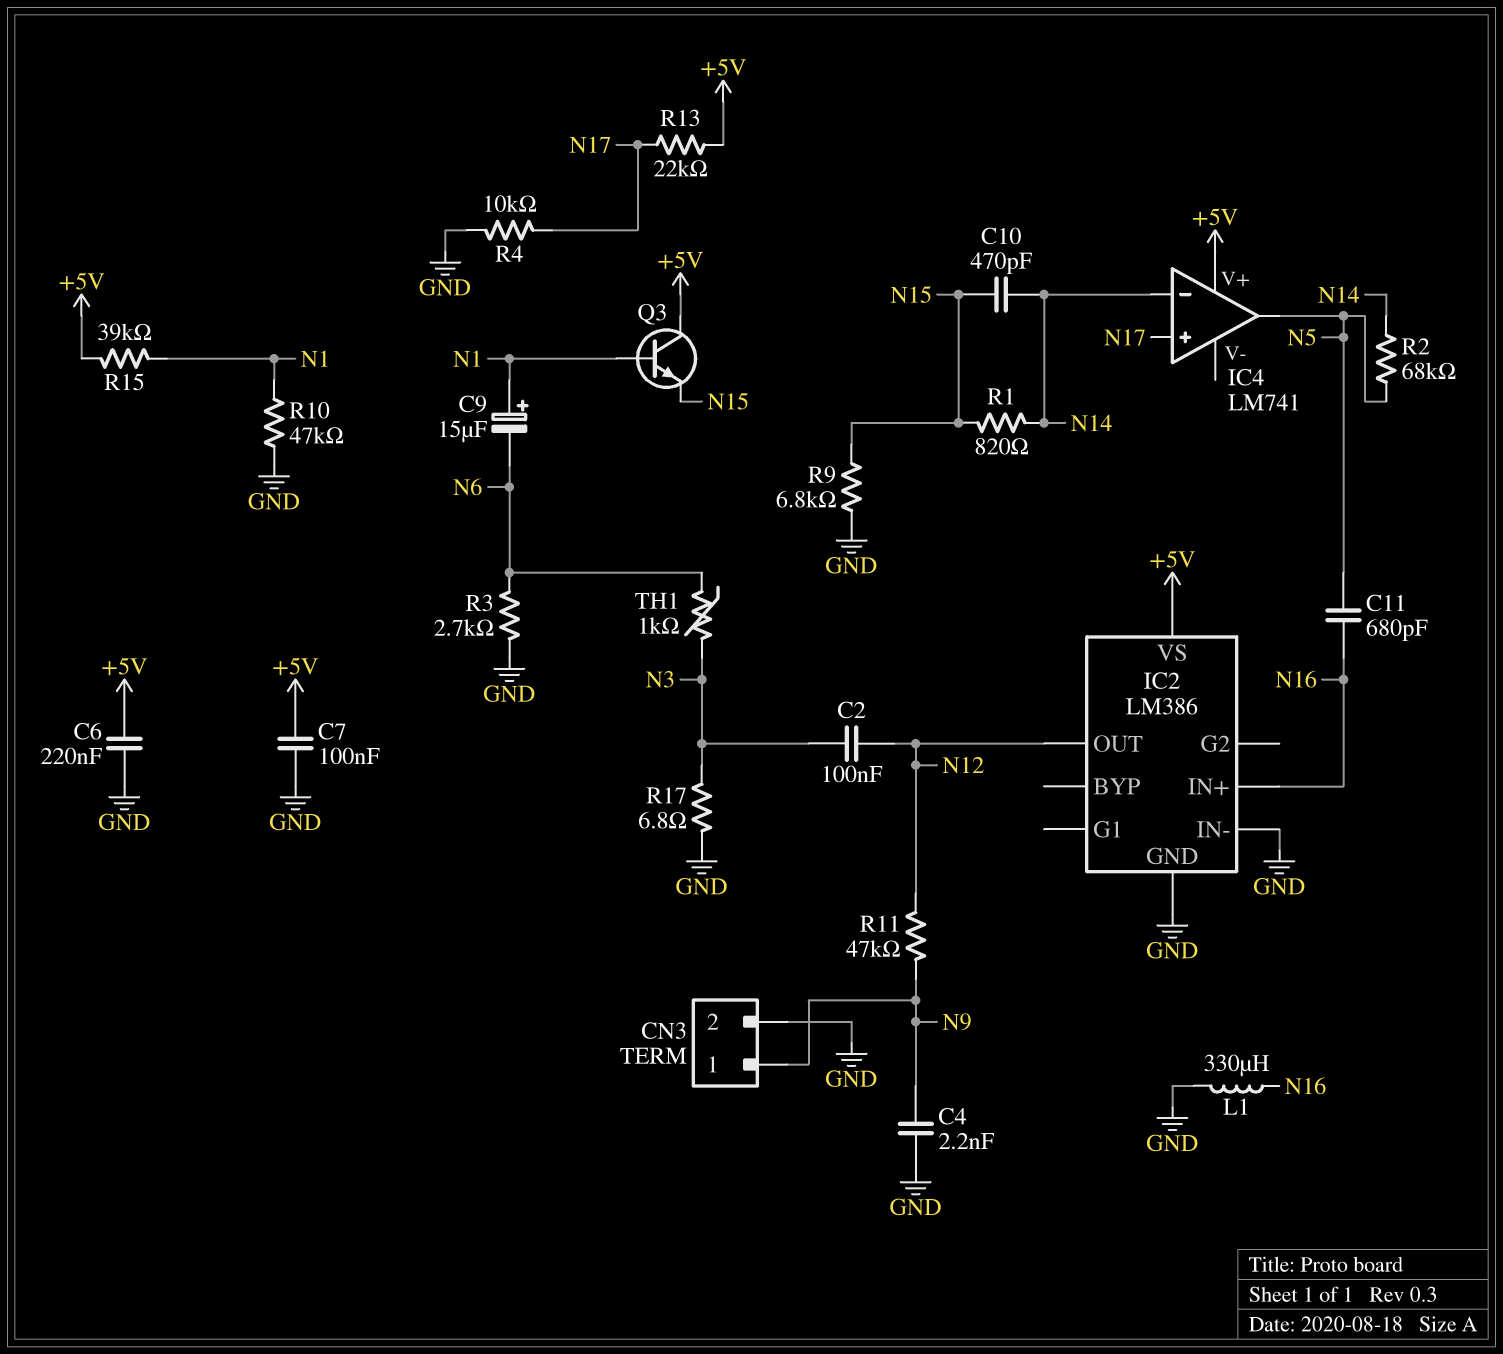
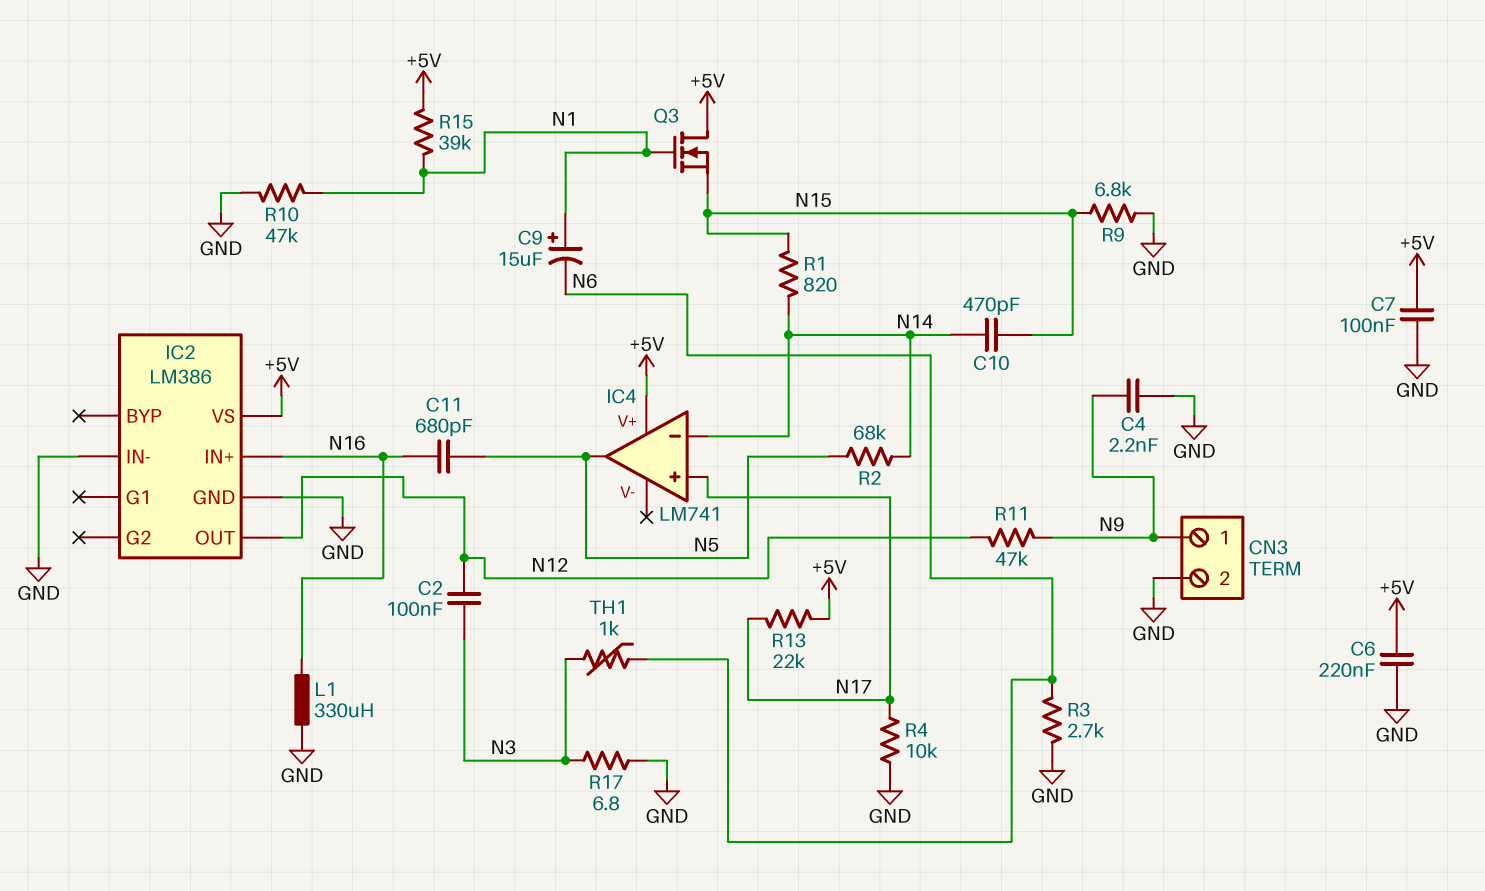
Q3: NPN (B N1, C +5V, E N15) -> NMOS (G N1, D +5V, S N15)

